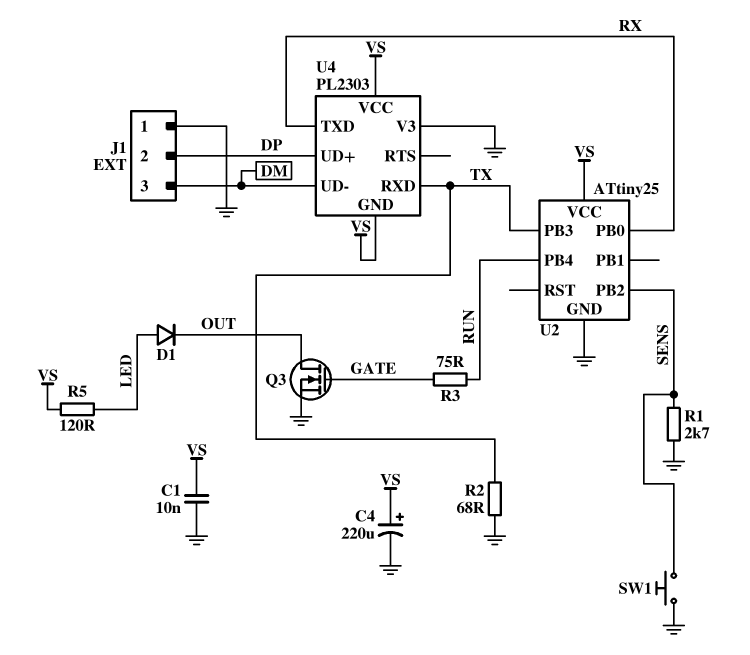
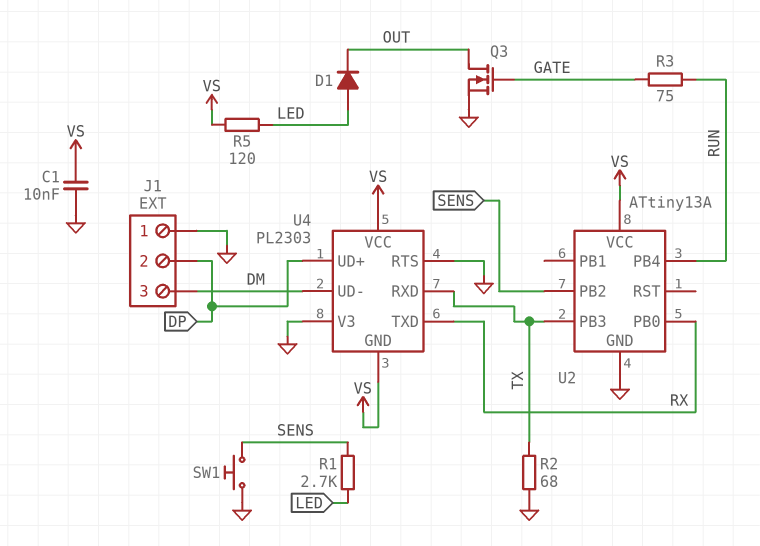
C4: 220uF (plus VS, minus GND) -> none
R1: 2.7k (GND, SENS) -> 2.7k (LED, SENS)
U2: ATtiny25 -> ATtiny13A
U4 pin RTS: none -> GND

